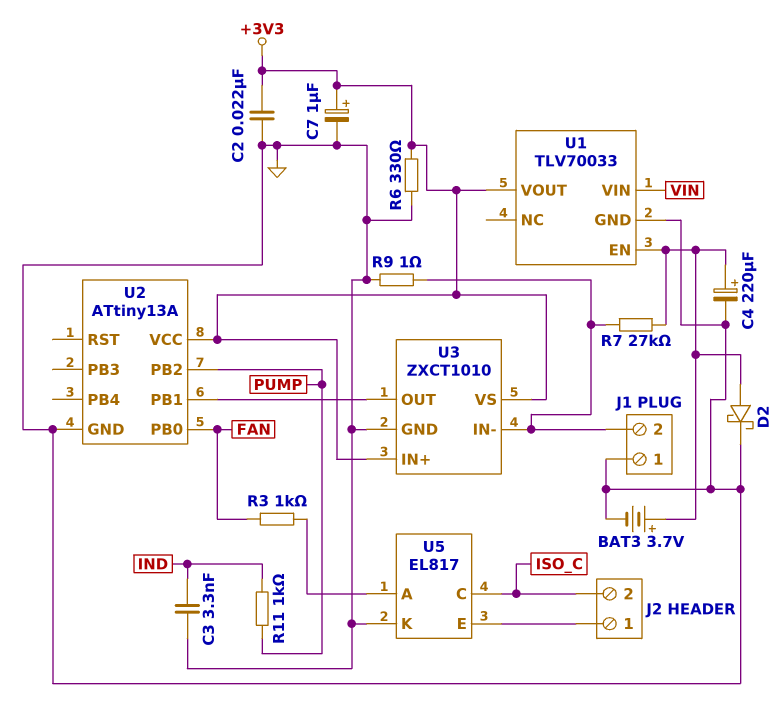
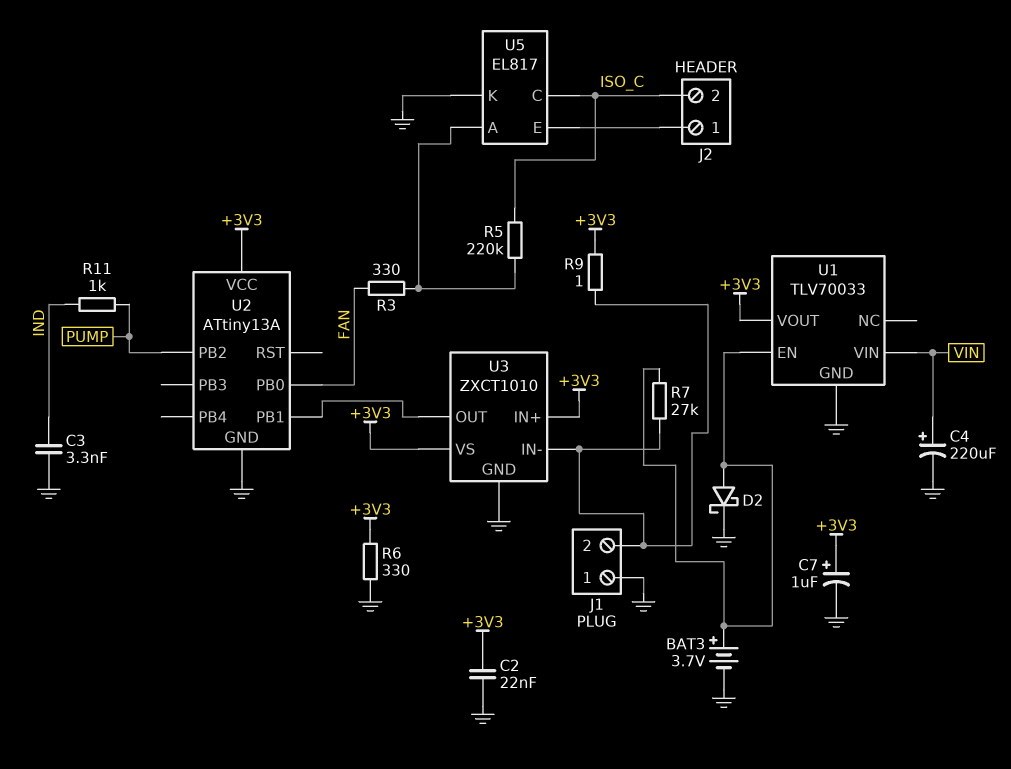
C4: 220uF (plus U1/EN, minus GND) -> 220uF (plus VIN, minus GND)
R3: 1k (FAN, U5/A) -> 330 (FAN, U5/A)
R5: none -> 220k (ISO_C, U5/A)
R9: 1 (GND, J1/2) -> 1 (+3V3, J1/2)

